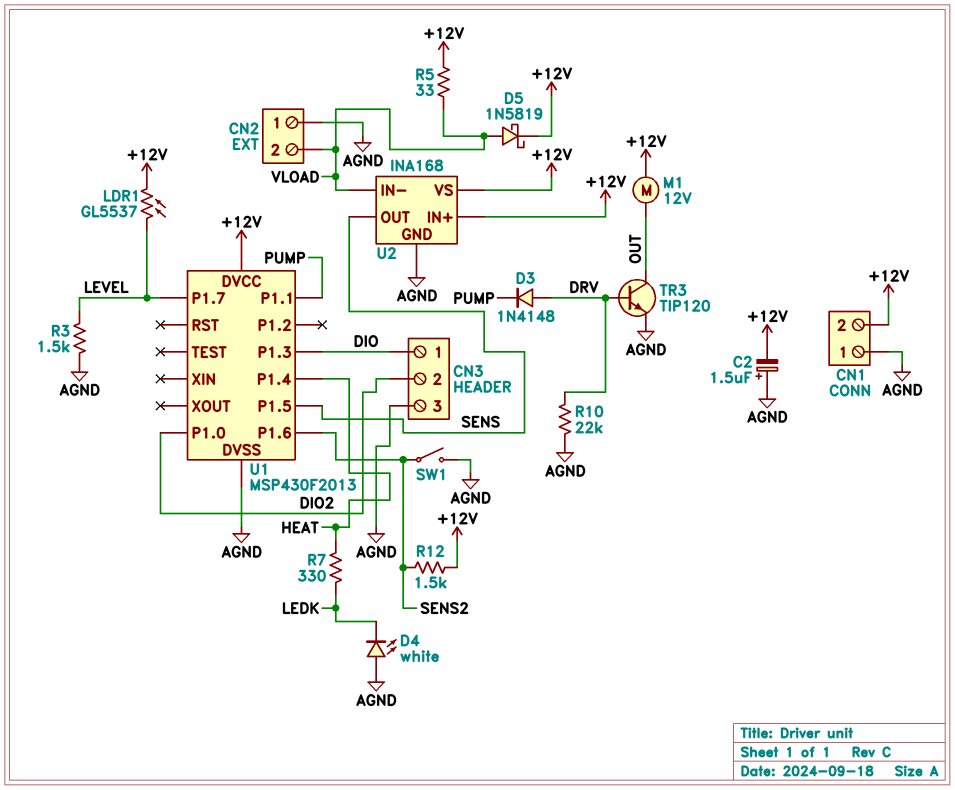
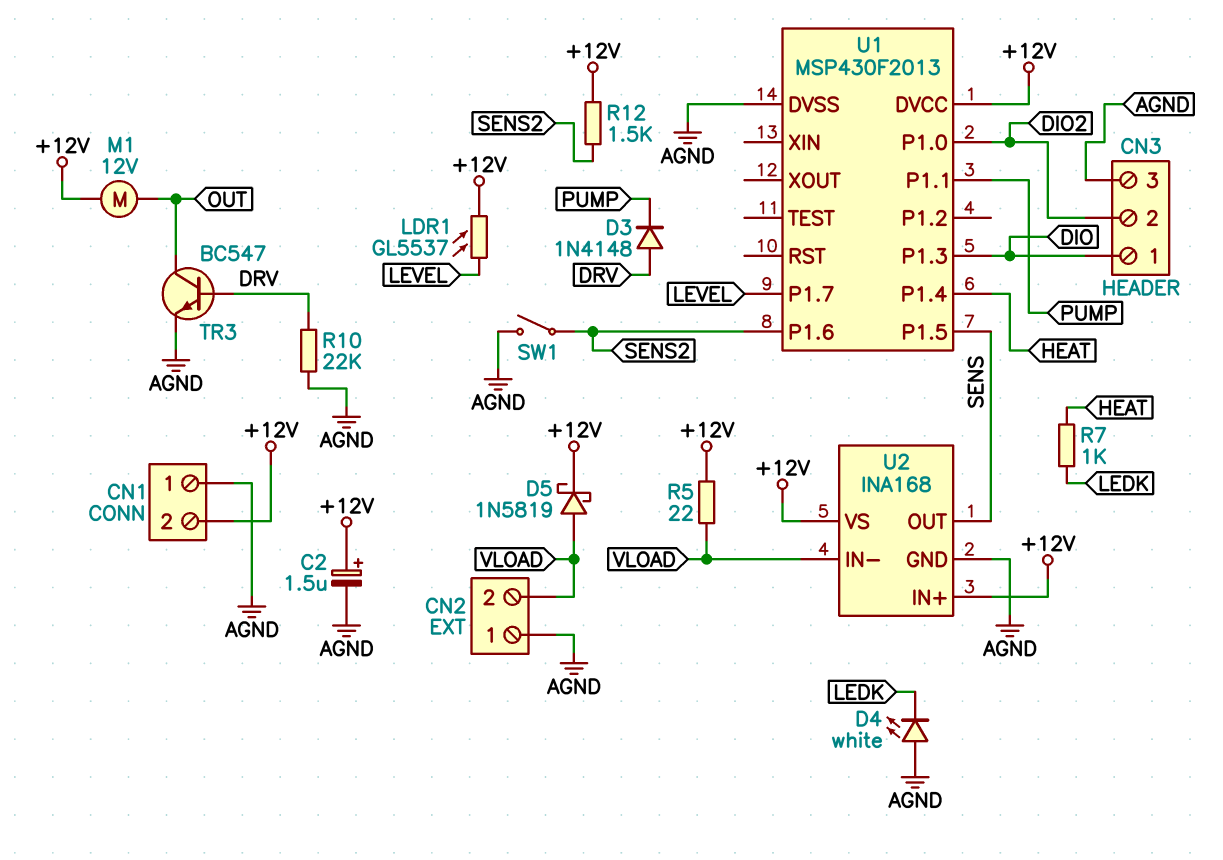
C2: 1.5uF (plus AGND, minus +12V) -> 1.5uF (plus +12V, minus AGND)
R3: 1.5k (AGND, LEVEL) -> none
R5: 33 (+12V, VLOAD) -> 22 (+12V, VLOAD)
R7: 330 (HEAT, LEDK) -> 1k (HEAT, LEDK)
TR3: NPN TIP120 (B DRV, C OUT, E AGND) -> NPN BC547 (B DRV, C OUT, E AGND)

